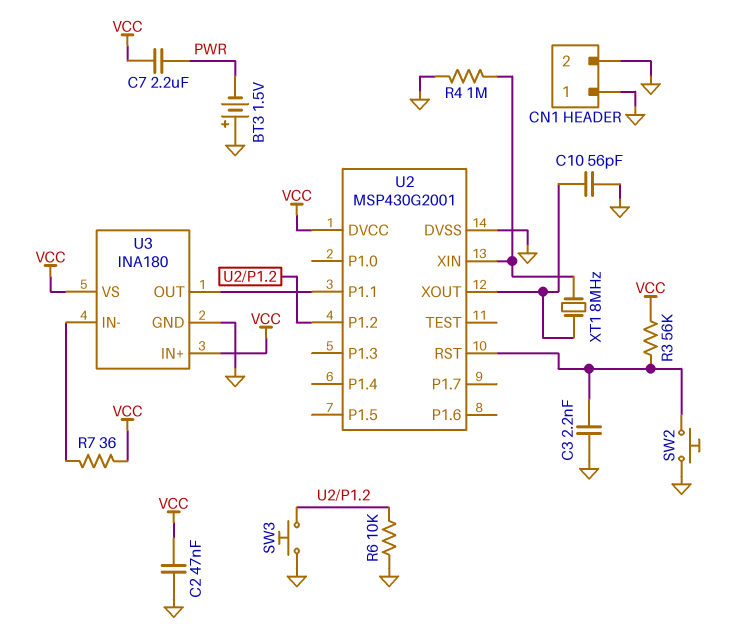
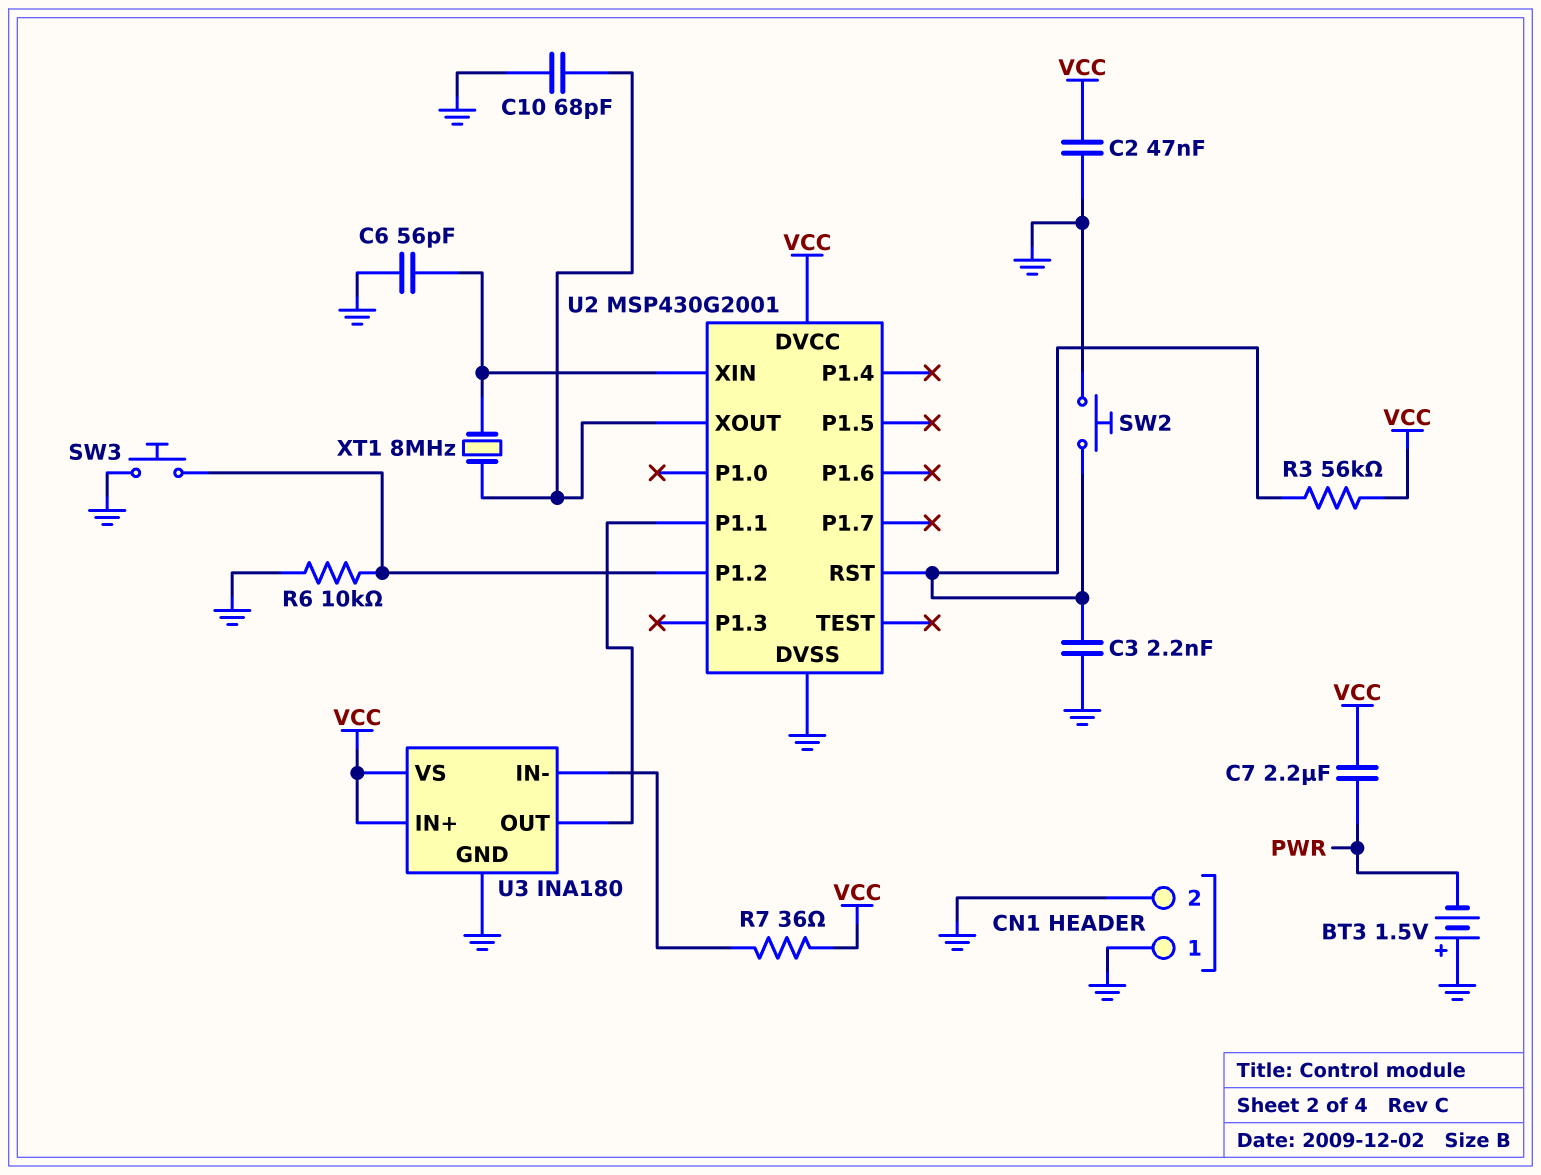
C6: none -> 56pF (GND, U2/XIN)
C10: 56pF (GND, U2/XOUT) -> 68pF (GND, U2/XOUT)
R4: 1M (GND, U2/XIN) -> none

